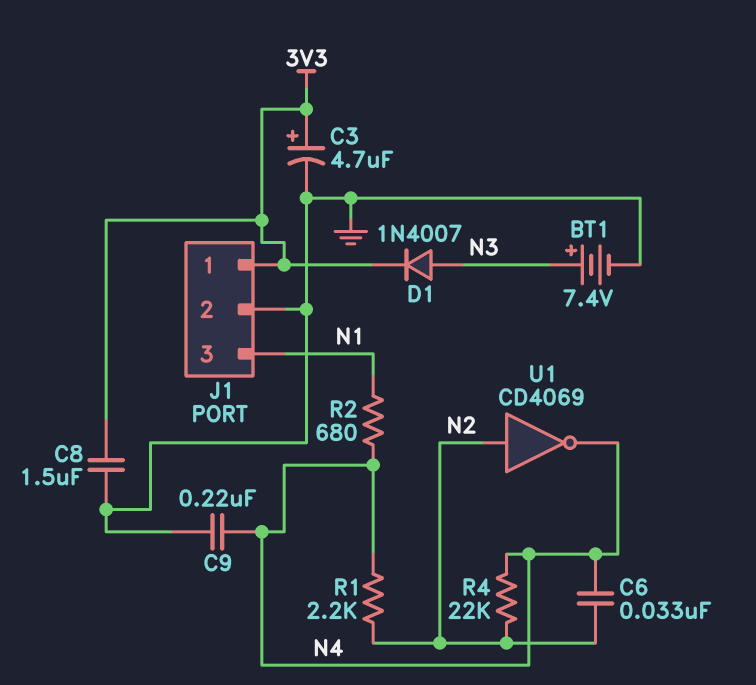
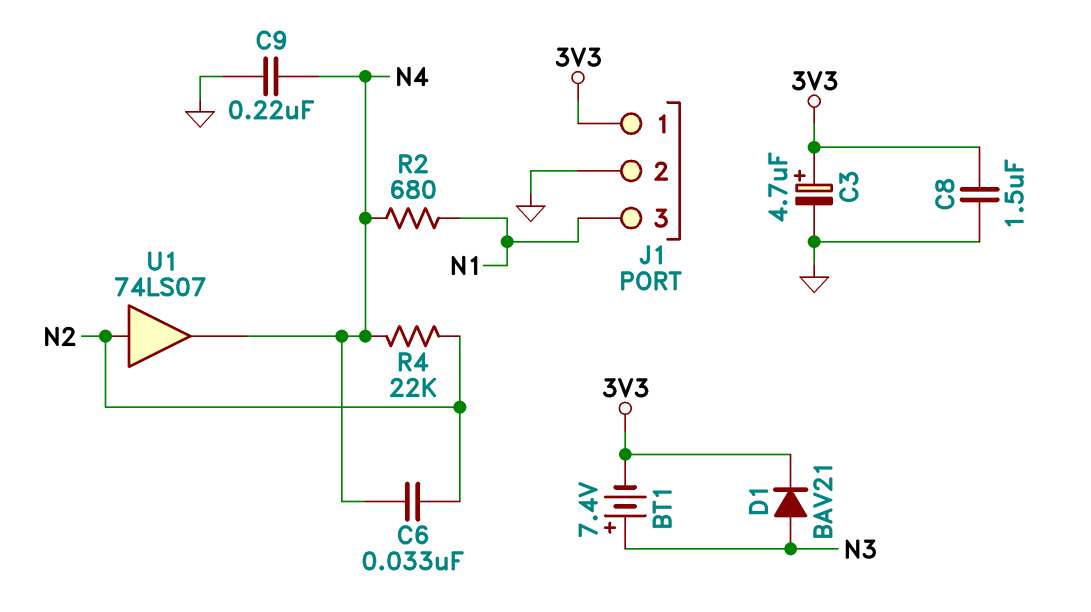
BT1: 7.4V (plus N3, minus GND) -> 7.4V (plus N3, minus 3V3)
D1: diode 1N4007 (A N3, K 3V3) -> diode BAV21 (A N3, K 3V3)
R1: 2.2k (N2, N4) -> none
U1: NOT CD4069 (in N2, out N4) -> buffer 74LS07 (in N2, out N4)

